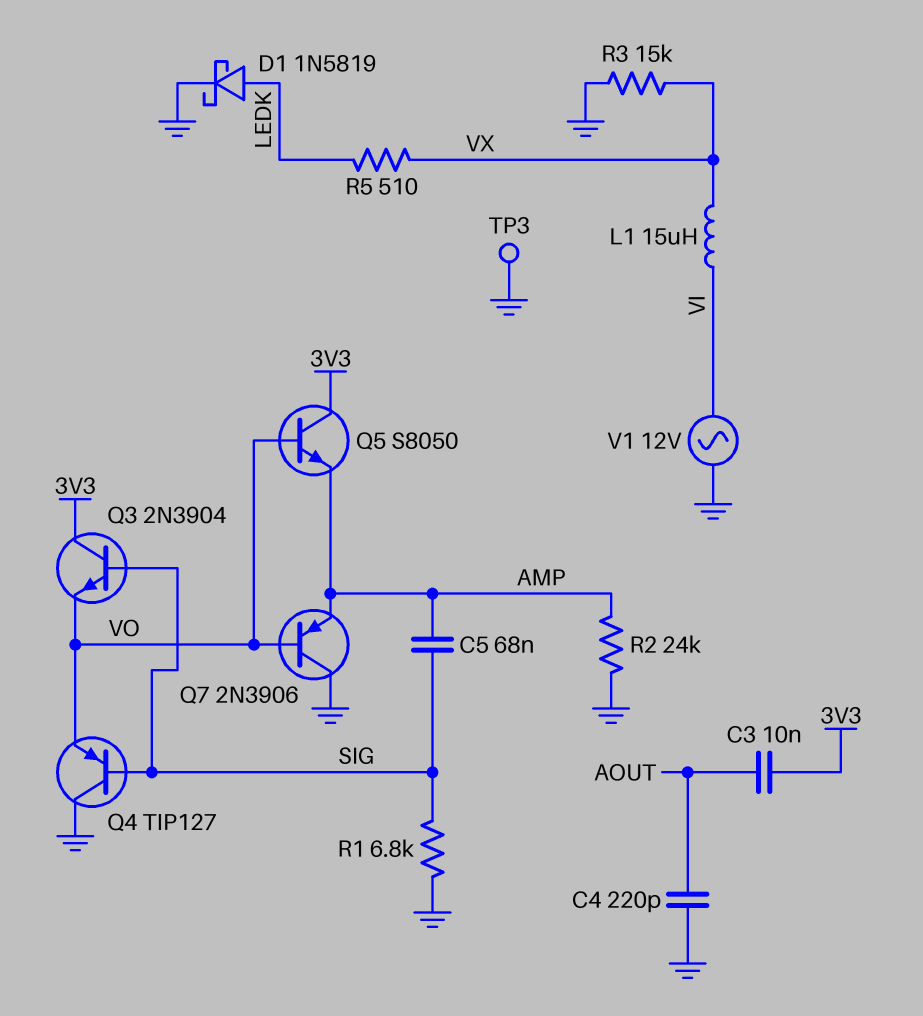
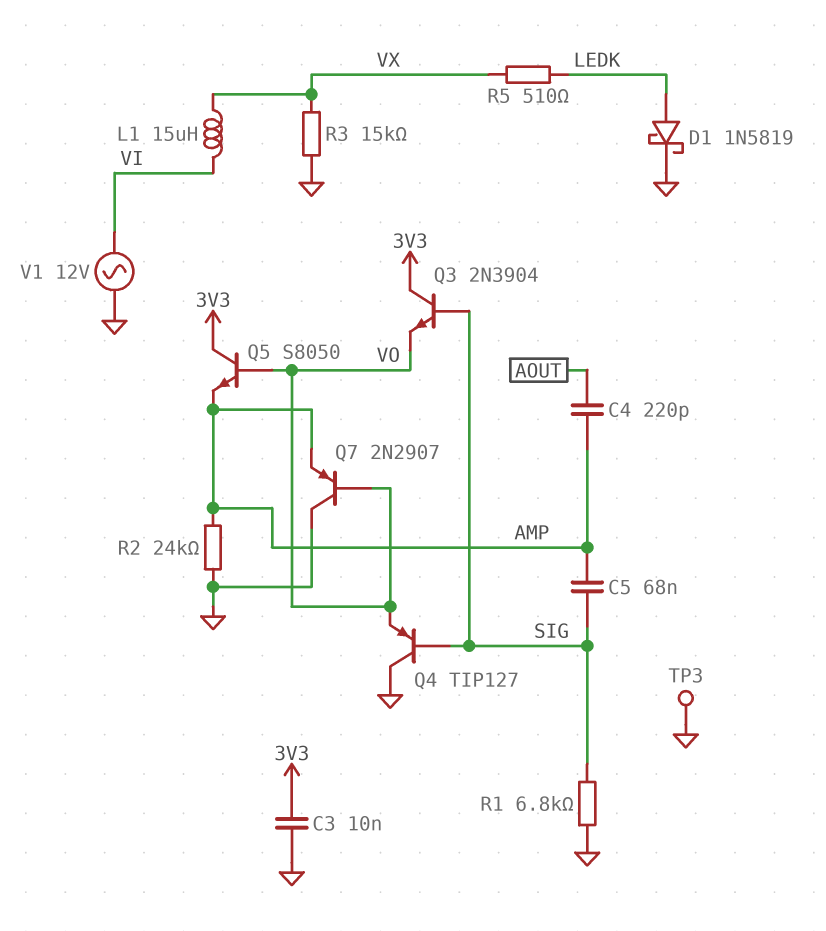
C3: 10nF (3V3, AOUT) -> 10nF (3V3, GND)
C4: 220pF (AOUT, GND) -> 220pF (AMP, AOUT)
Q7: PNP 2N3906 (B VO, C GND, E AMP) -> PNP 2N2907 (B VO, C GND, E AMP)

